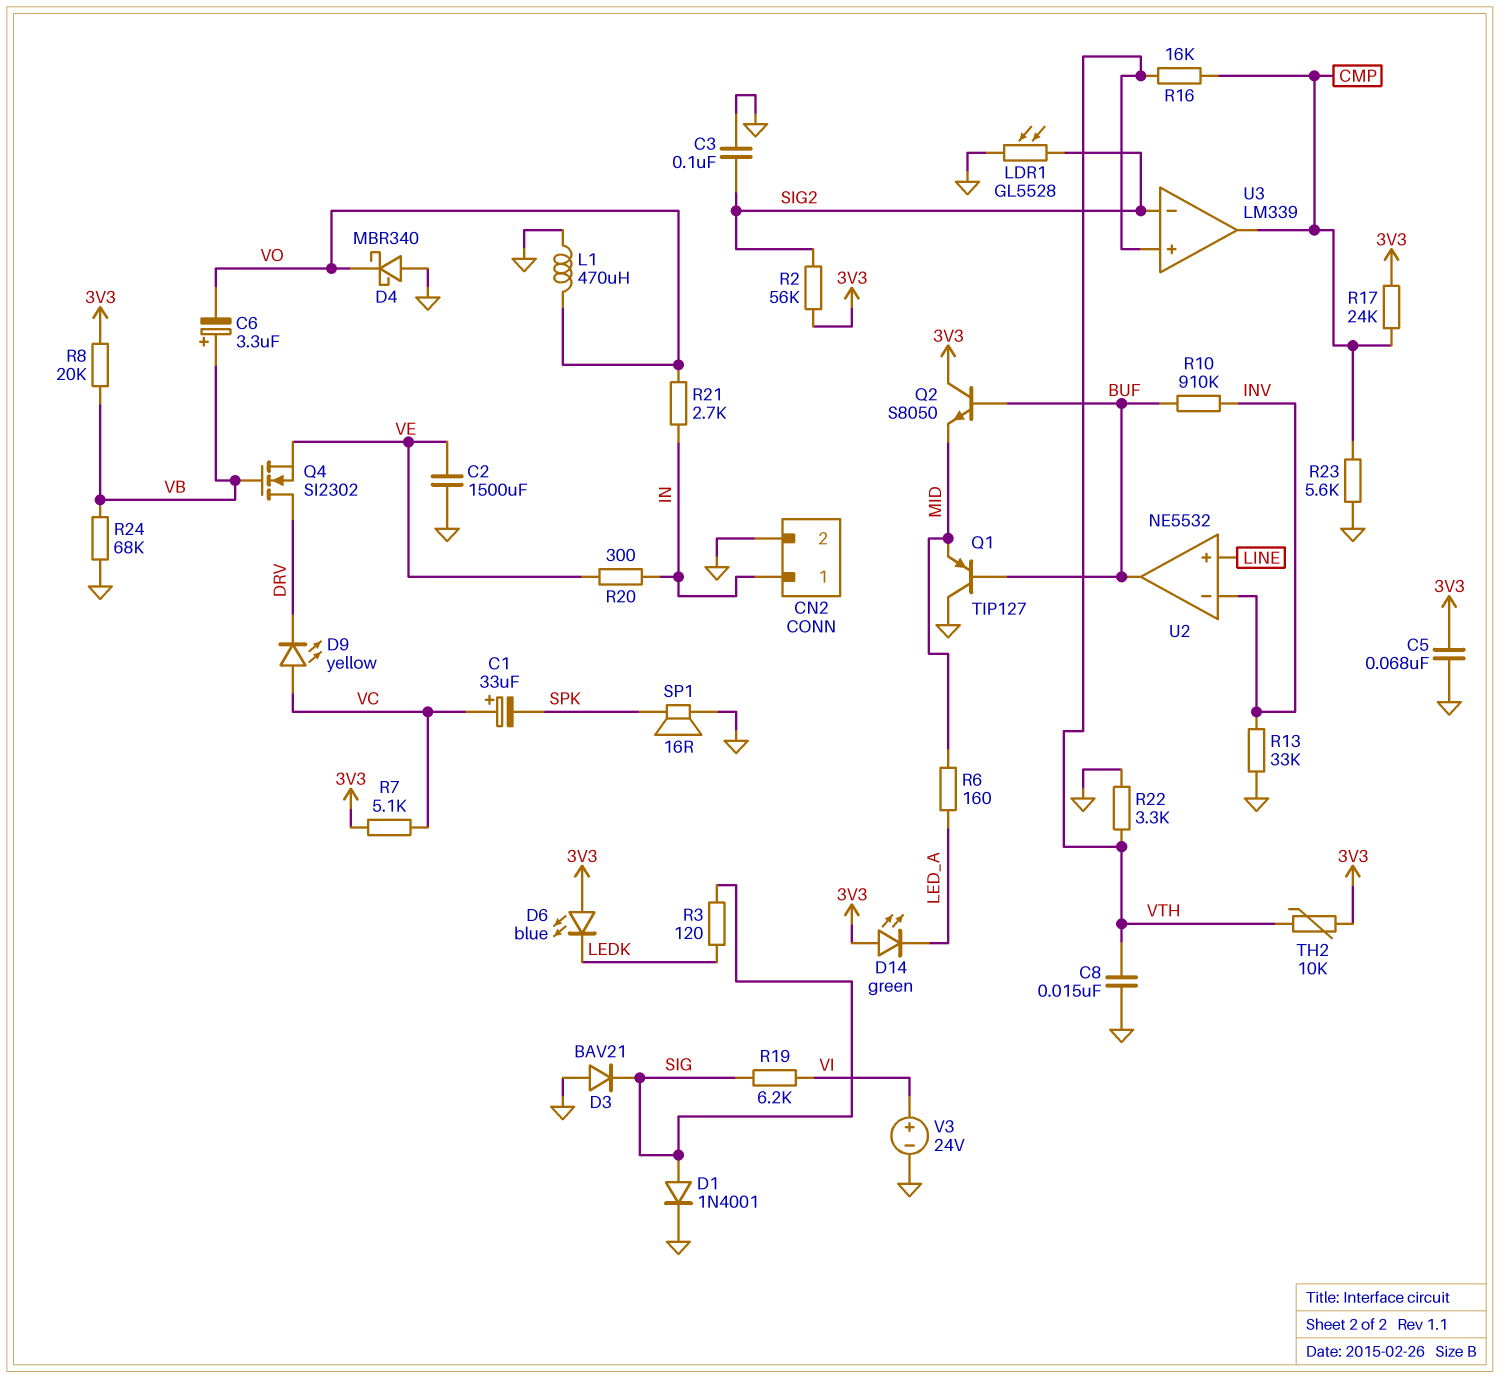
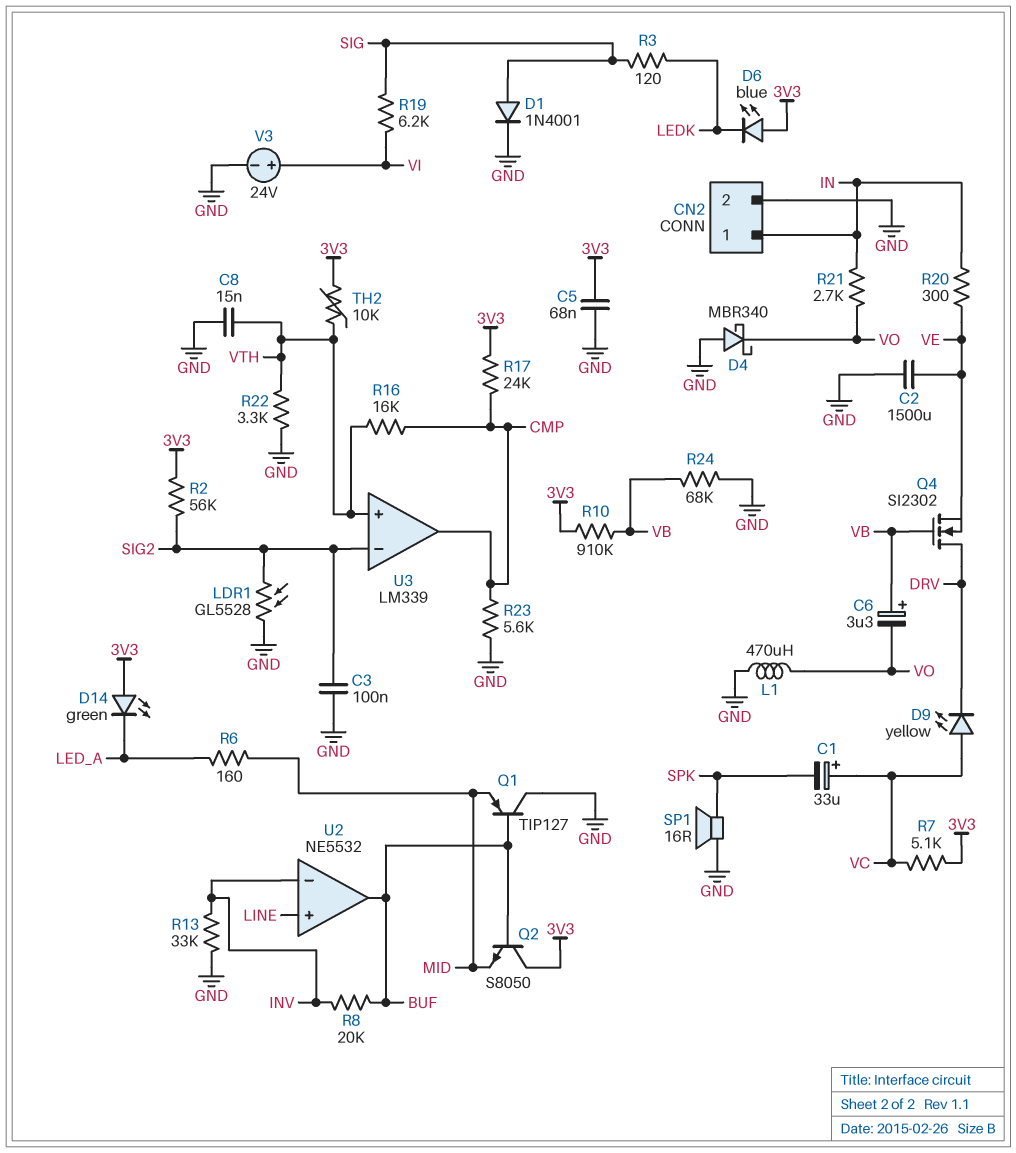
D3: diode BAV21 (A GND, K SIG) -> none
R8: 20k (3V3, VB) -> 20k (BUF, INV)
R10: 910k (BUF, INV) -> 910k (3V3, VB)

